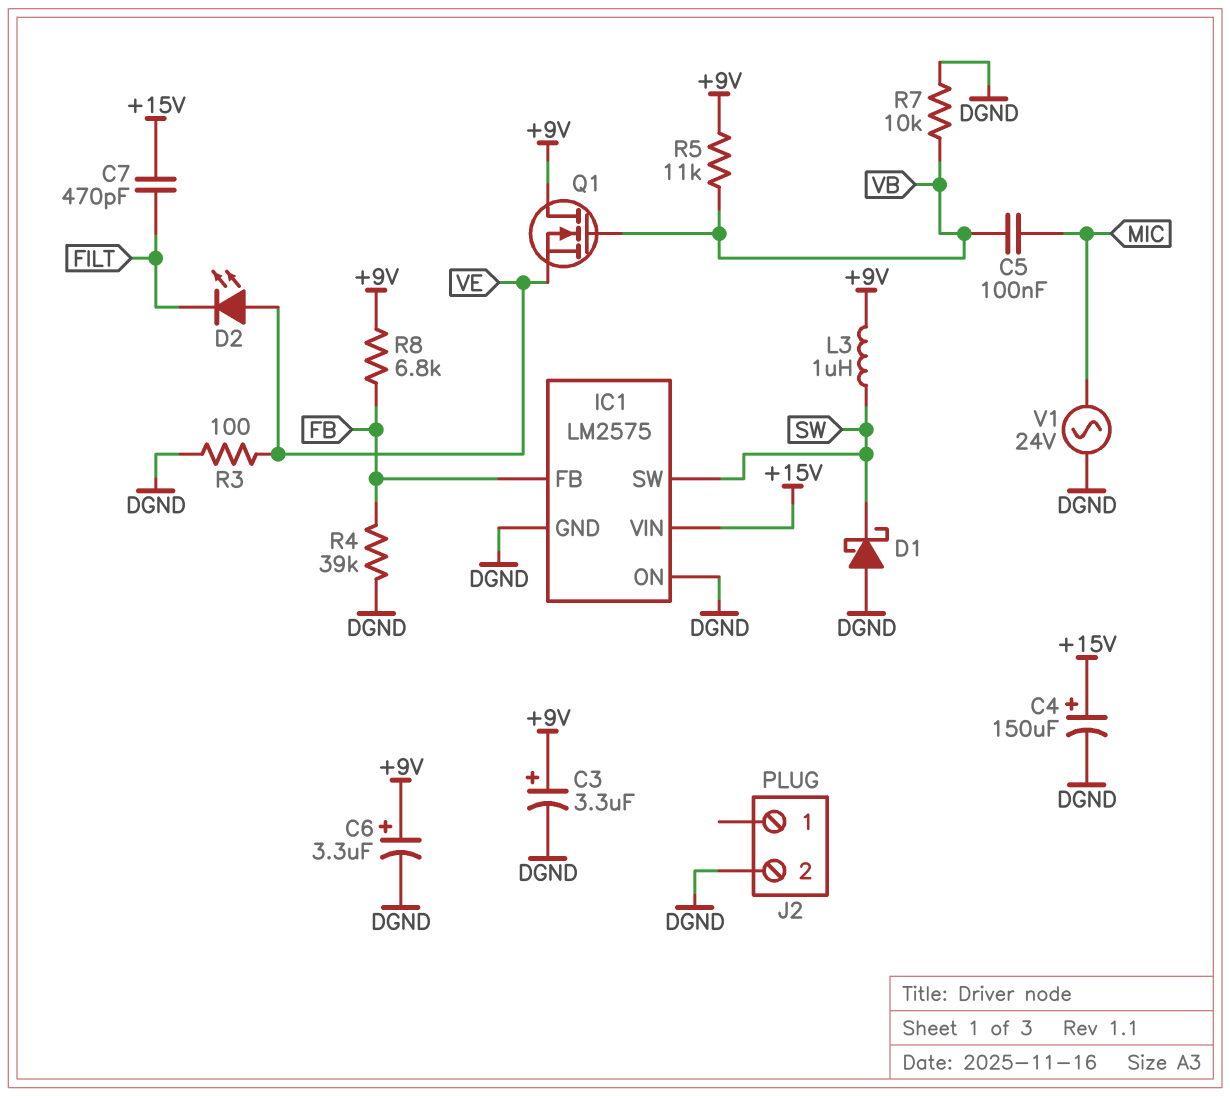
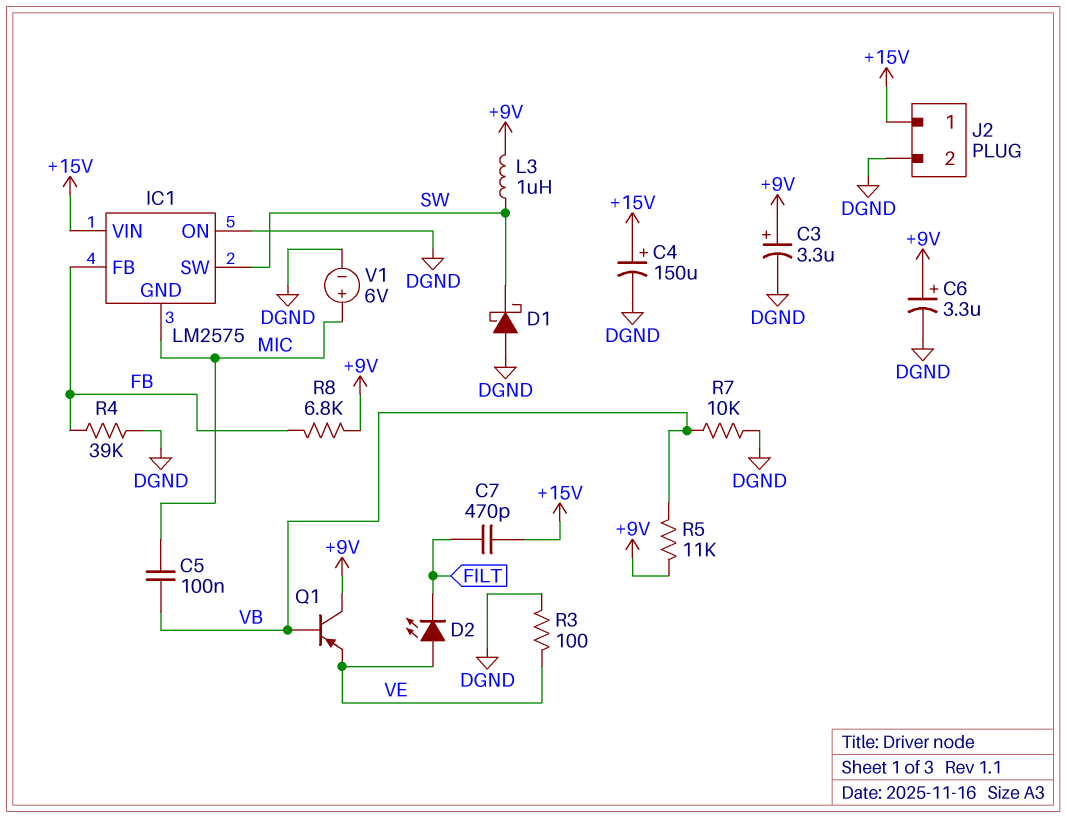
IC1 pin GND: DGND -> MIC
J2 pin 1: none -> +15V
Q1: NMOS (G VB, D +9V, S VE) -> PNP (B VB, C +9V, E VE)
V1: AC 24V (DGND, MIC) -> 6V (plus MIC, minus DGND)

